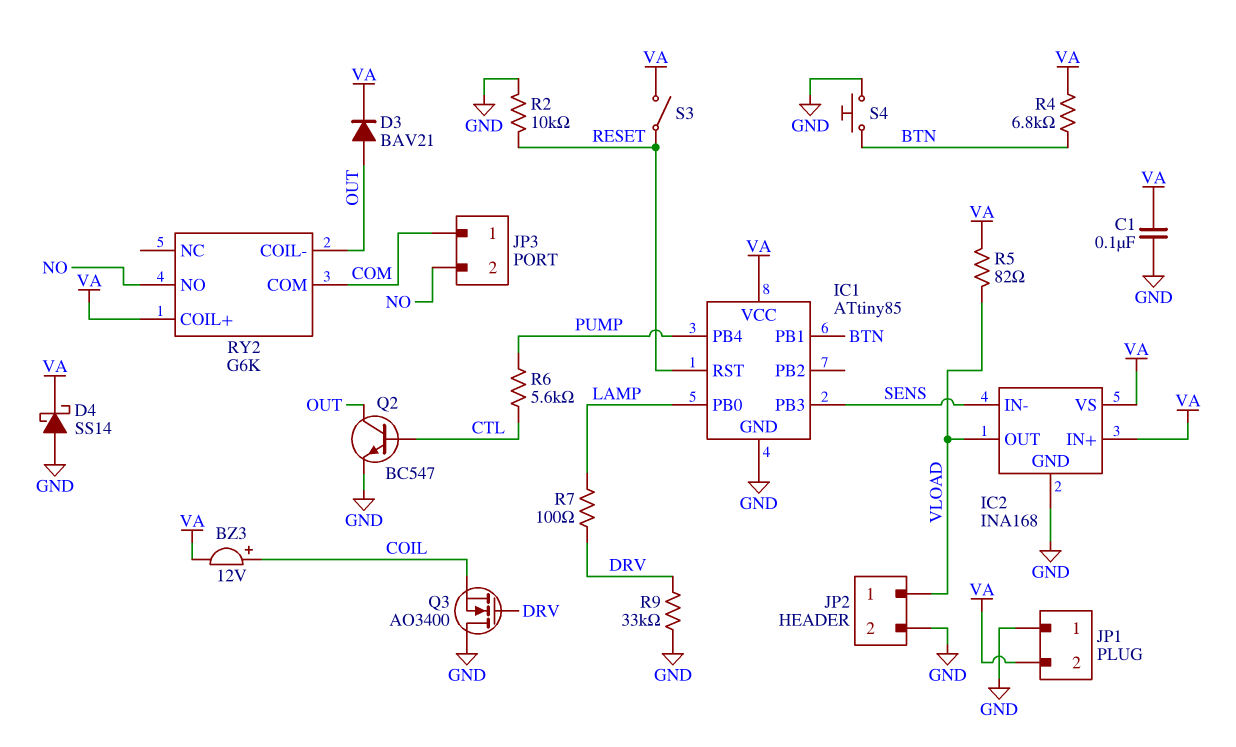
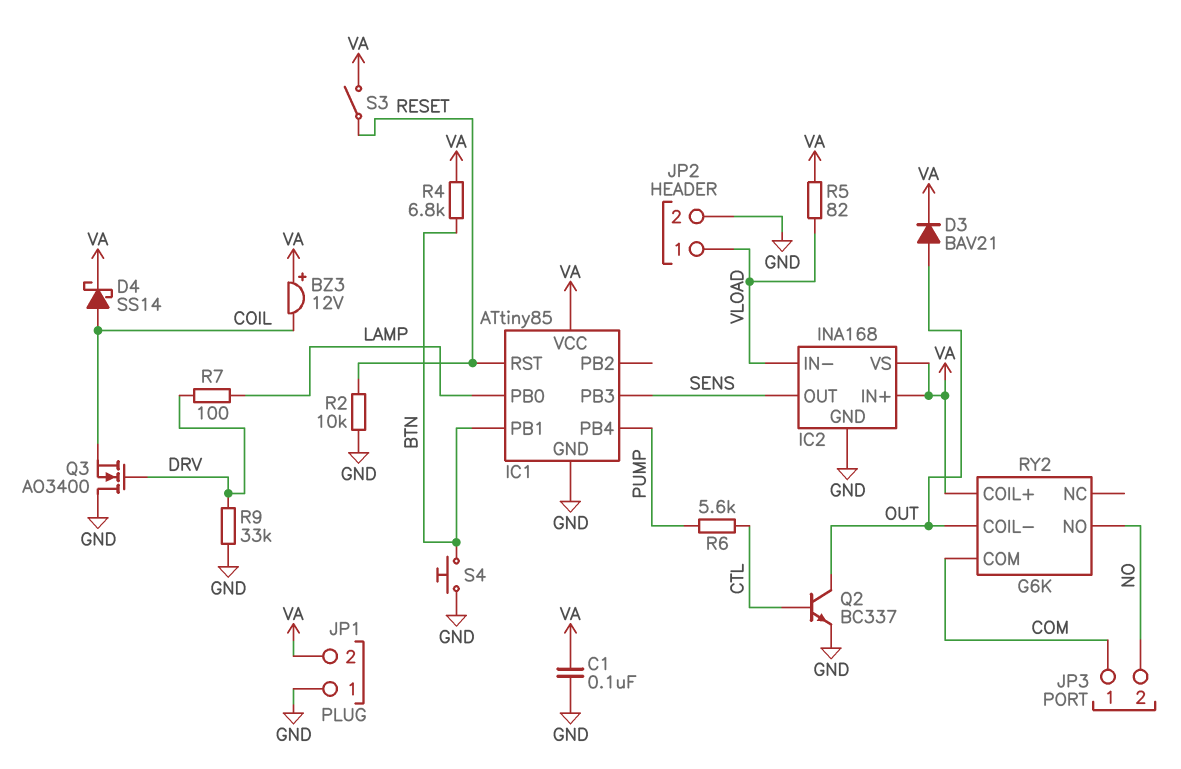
BZ3: buzzer 12V (plus COIL, minus VA) -> buzzer 12V (plus VA, minus COIL)
D4: schottky SS14 (A GND, K VA) -> schottky SS14 (A COIL, K VA)
IC2 pin IN-: SENS -> VLOAD
IC2 pin OUT: VLOAD -> SENS
Q2: NPN BC547 (B CTL, C OUT, E GND) -> NPN BC337 (B CTL, C OUT, E GND)

